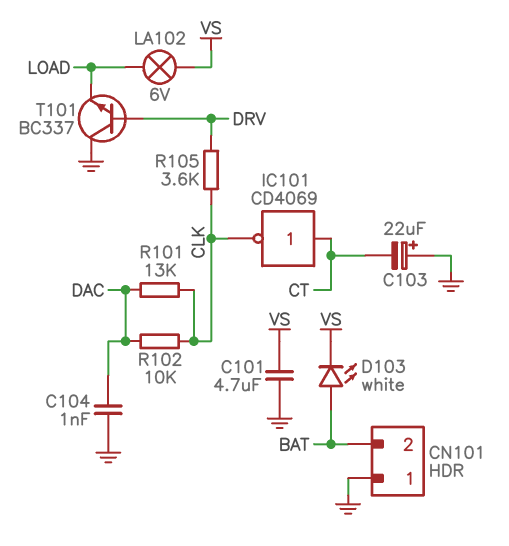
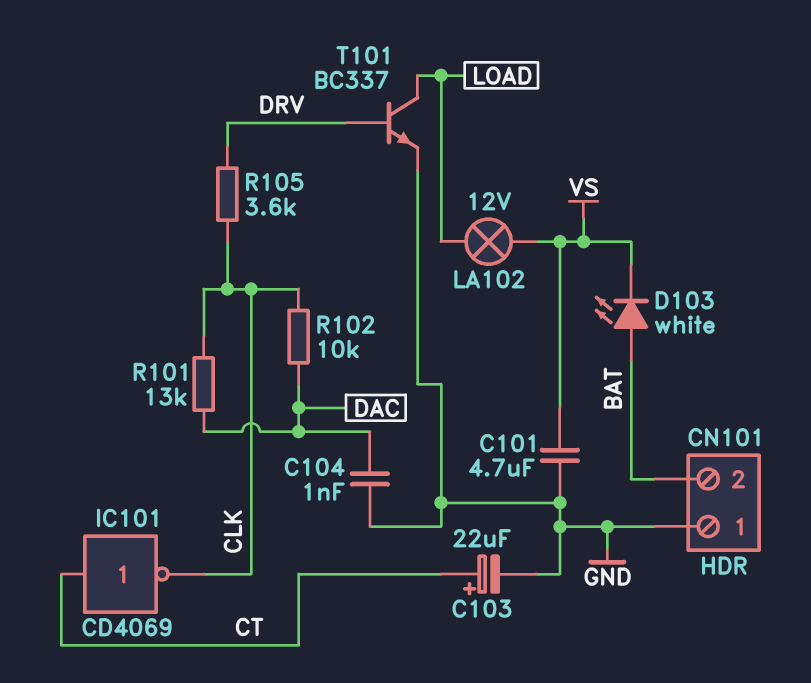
C103: 22uF (plus GND, minus CT) -> 22uF (plus CT, minus GND)
LA102: lamp 6V (LOAD, VS) -> lamp 12V (LOAD, VS)
T101: NPN BC337 (B DRV, C GND, E LOAD) -> NPN BC337 (B DRV, C LOAD, E GND)

